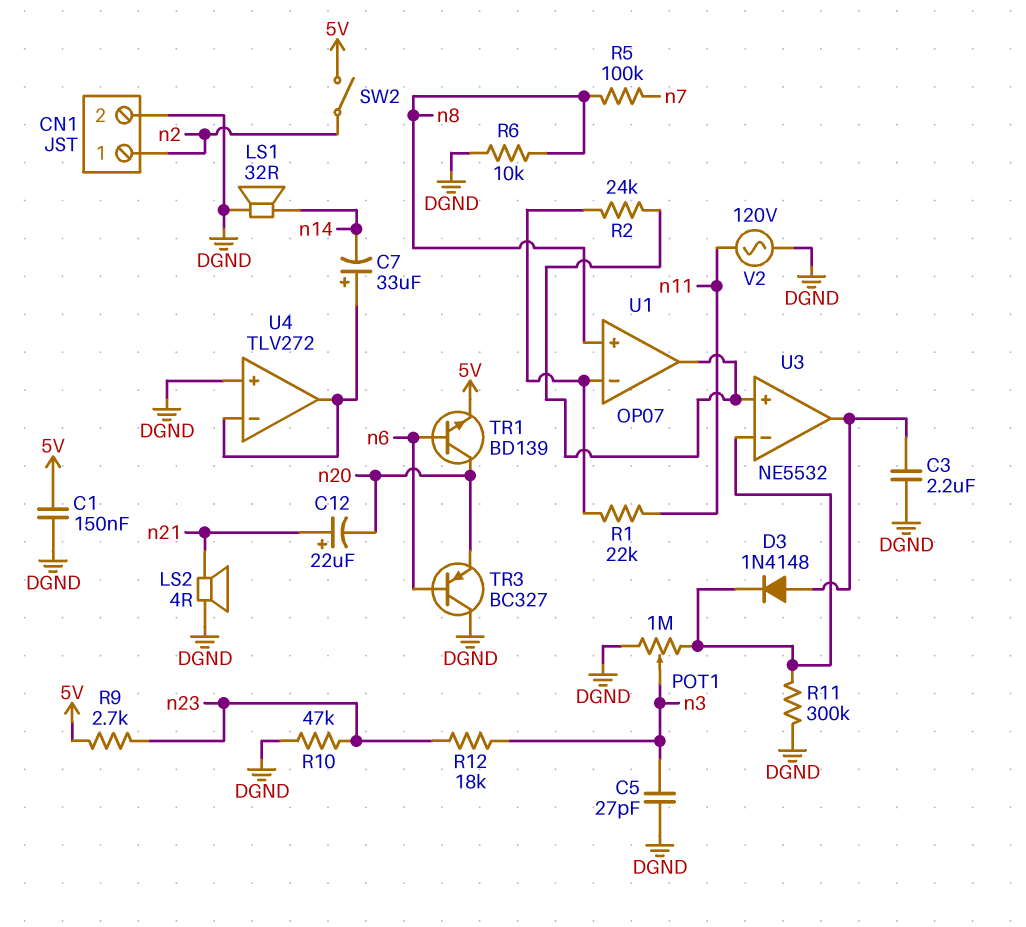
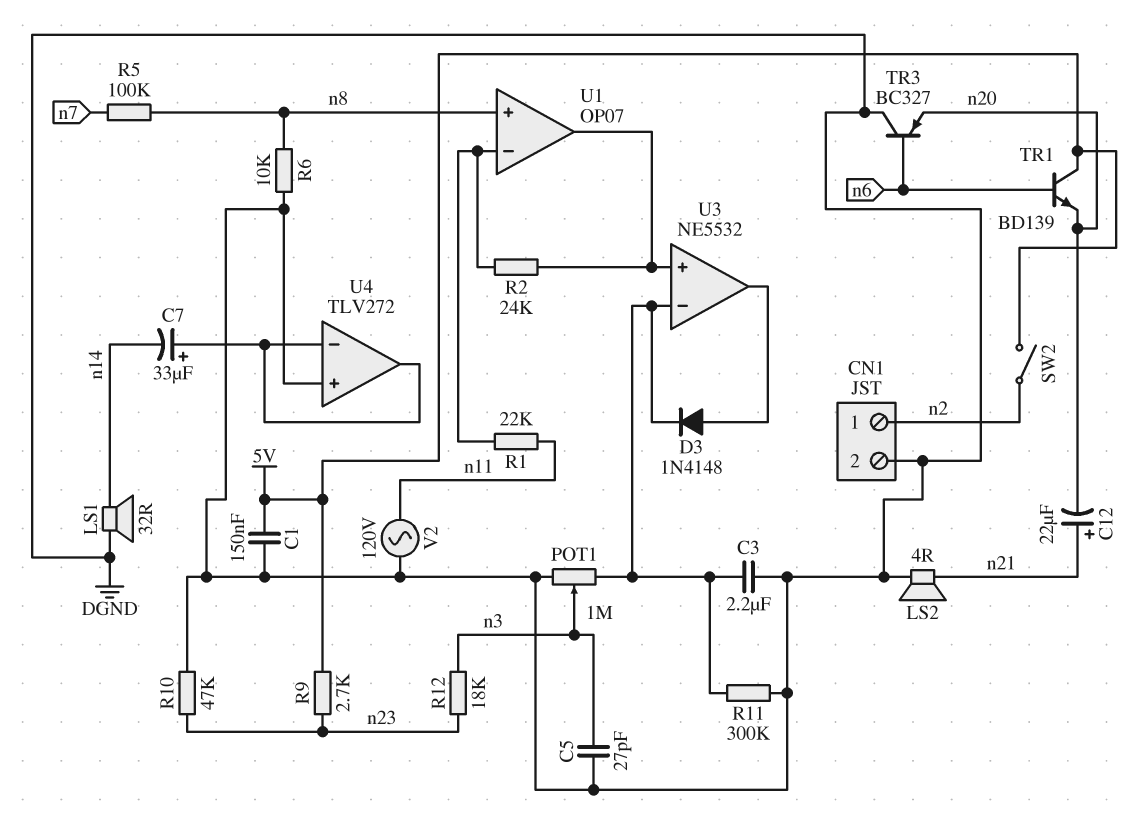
C3: 2.2uF (DGND, U3/out) -> 2.2uF (DGND, U3/in-)
TR1: NPN BD139 (B n6, C n20, E 5V) -> NPN BD139 (B n6, C 5V, E n20)

